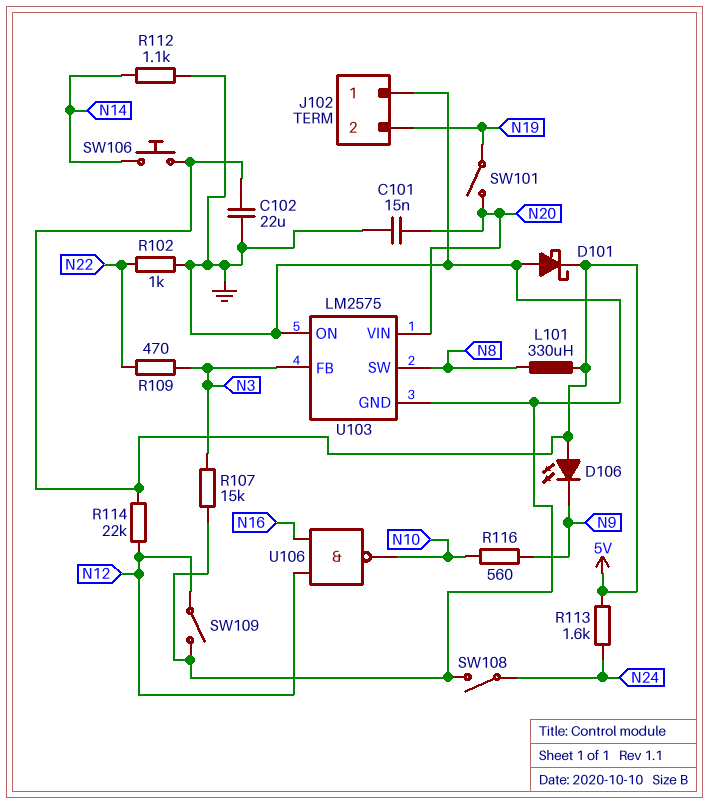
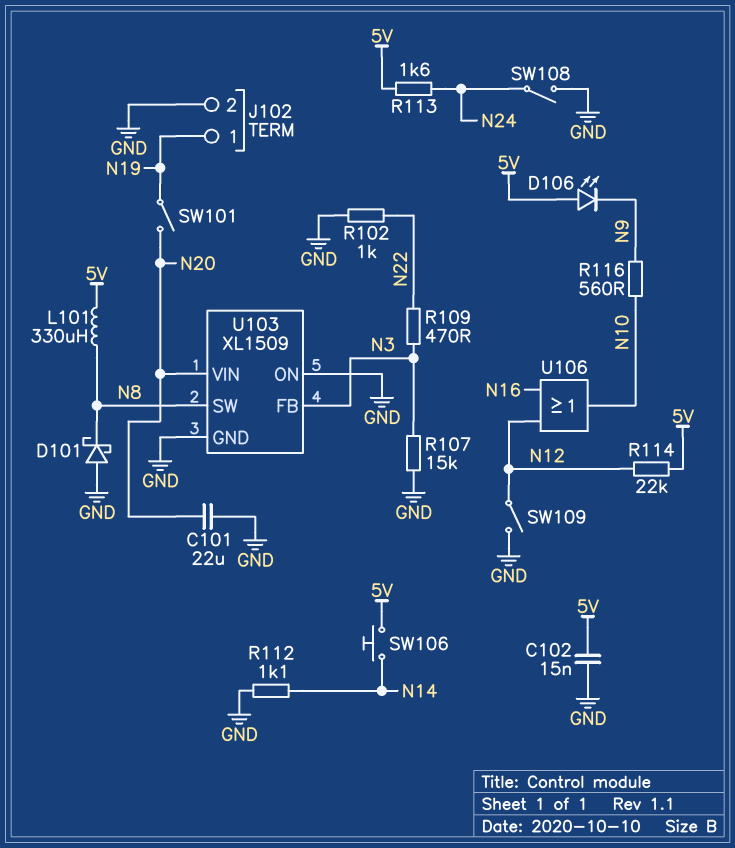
C101: 15nF (GND, N20) -> 22uF (GND, N20)
C102: 22uF (5V, GND) -> 15nF (5V, GND)
D101: schottky (A GND, K 5V) -> schottky (A GND, K N8)
J102 pin 1: GND -> N19
J102 pin 2: N19 -> GND
U103: LM2575 -> XL1509
U106: NAND (in N12, in N16, out N10) -> OR (in N12, in N16, out N10)

